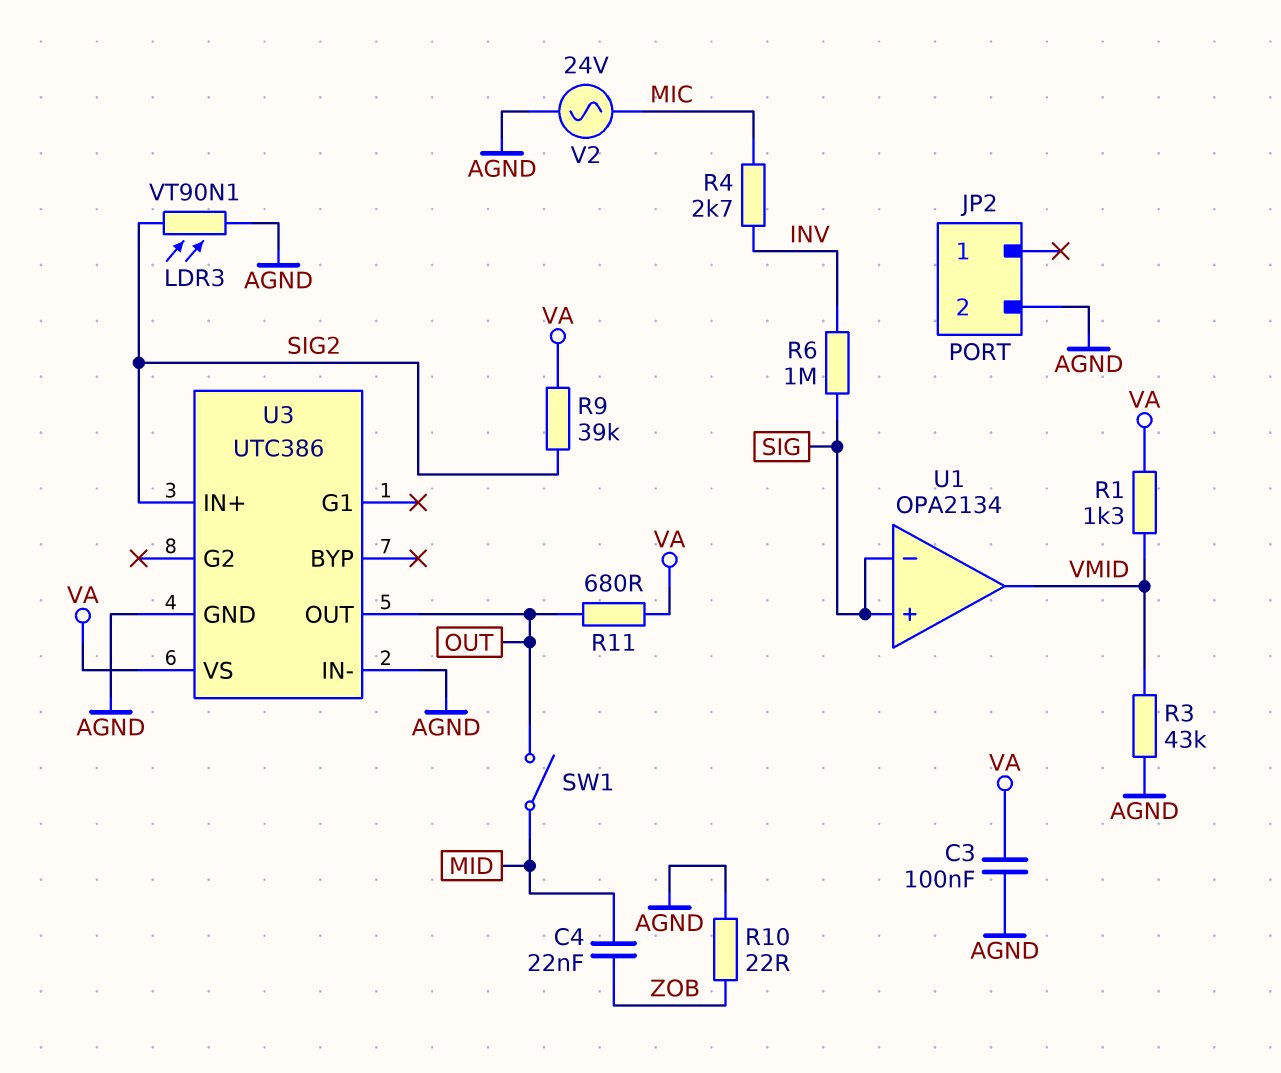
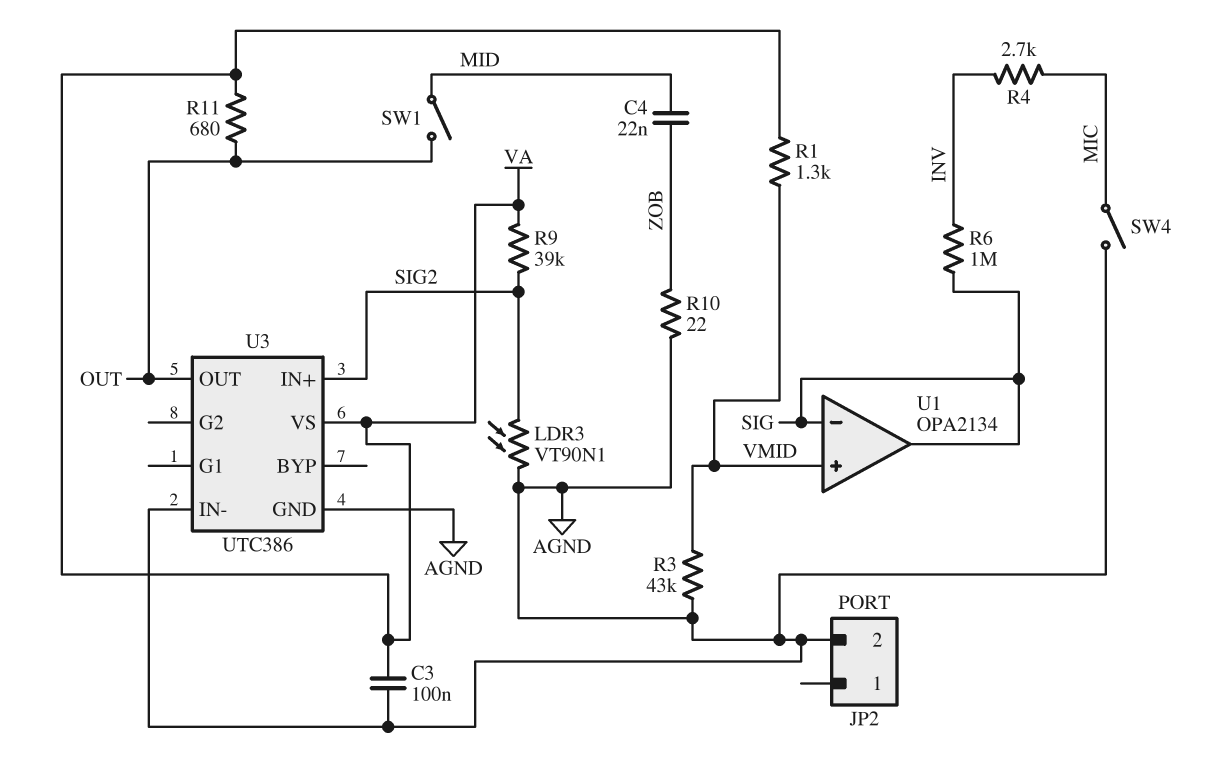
SW4: none -> switch (AGND, MIC)
U1 pin in+: SIG -> VMID
U1 pin out: VMID -> SIG
V2: AC 24V (AGND, MIC) -> none

